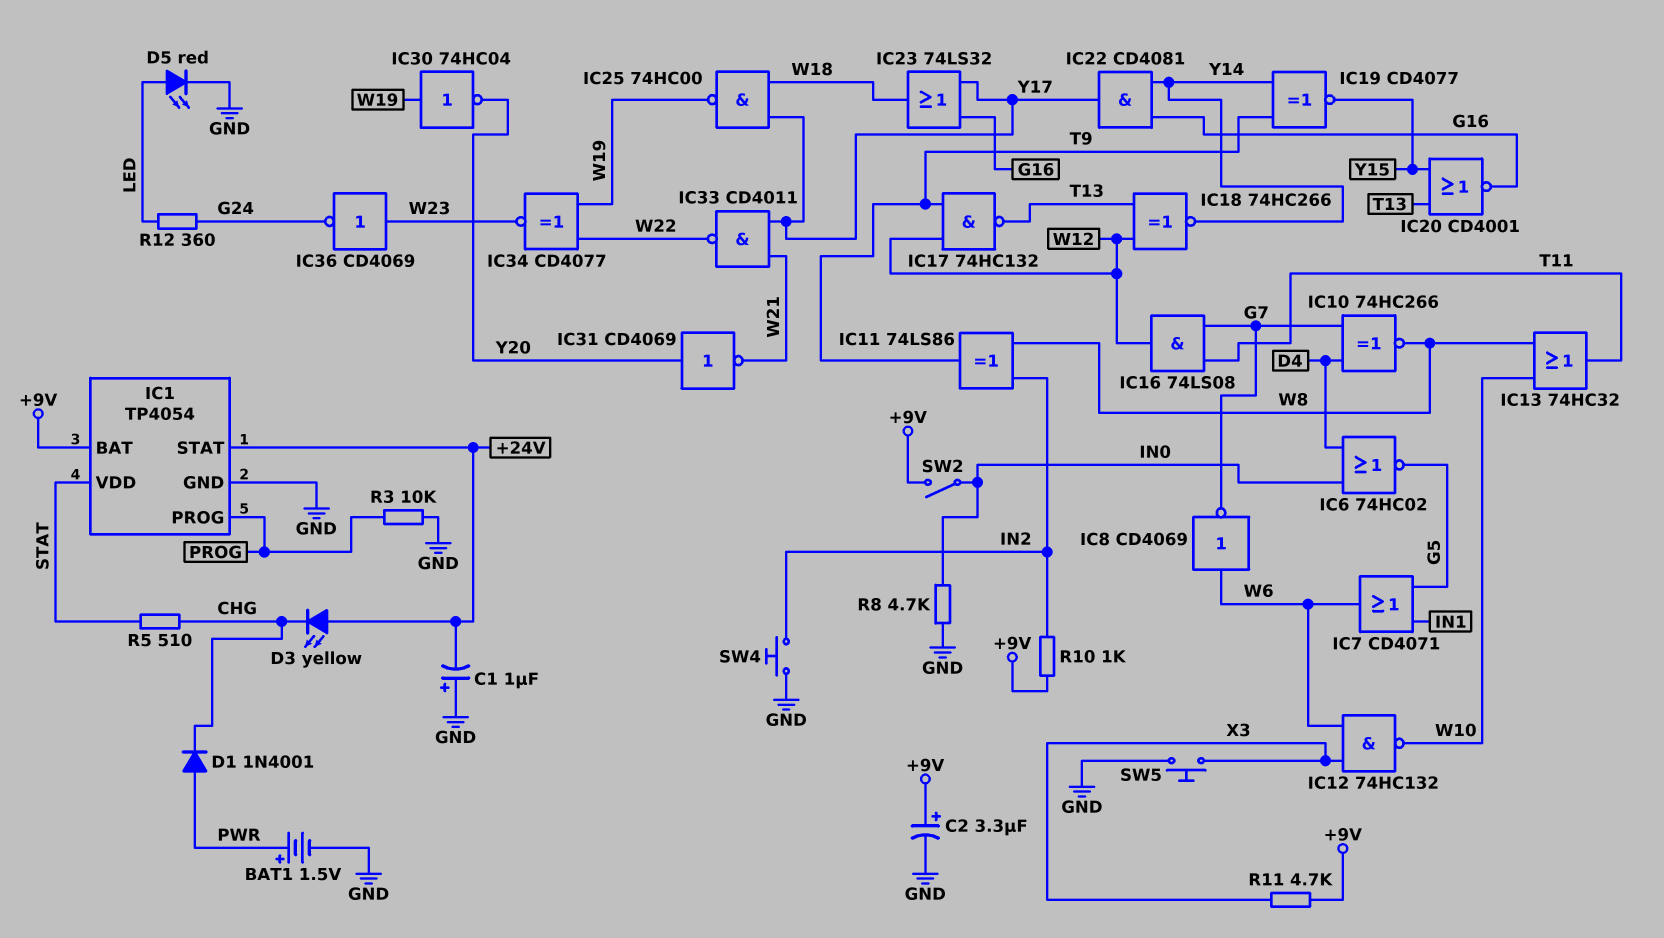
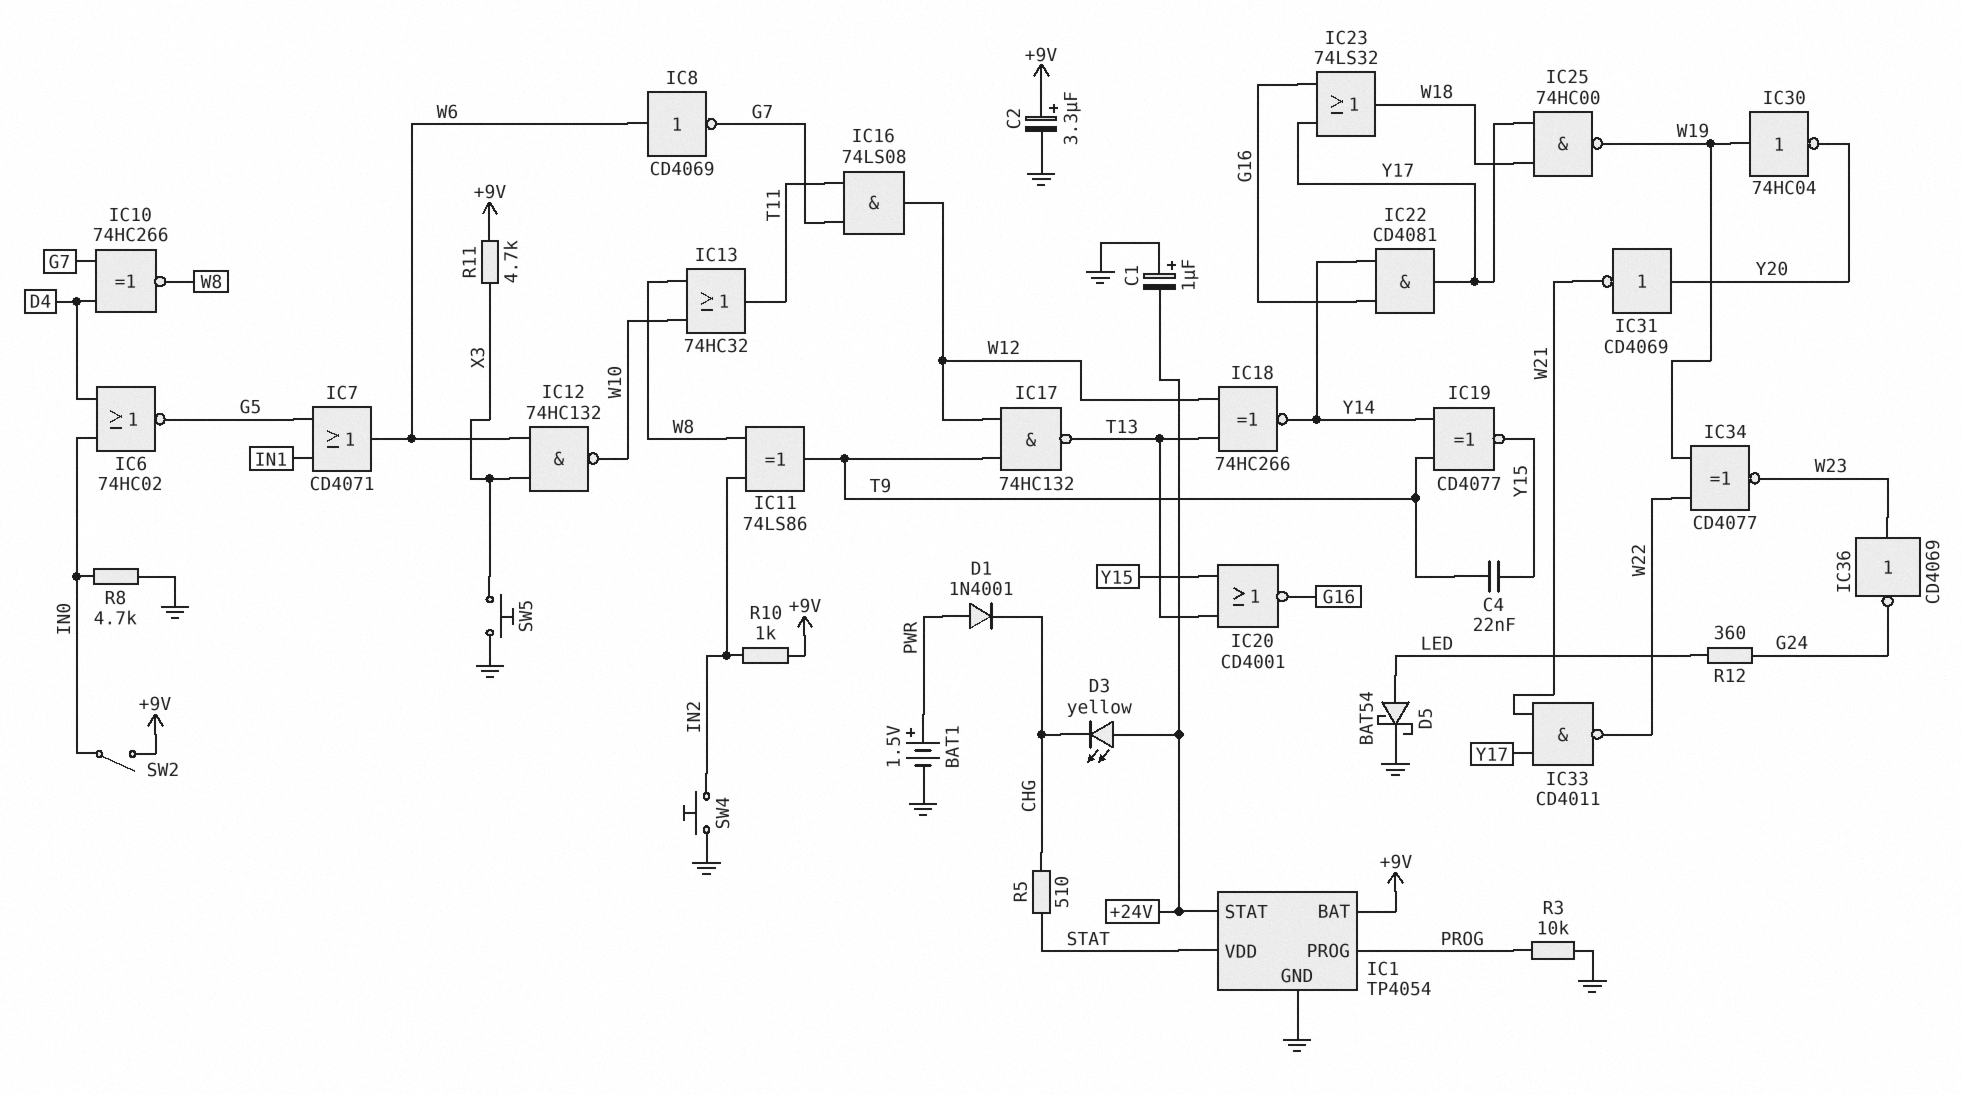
C4: none -> 22nF (T9, Y15)
D5: LED red (A LED, K GND) -> schottky BAT54 (A LED, K GND)

